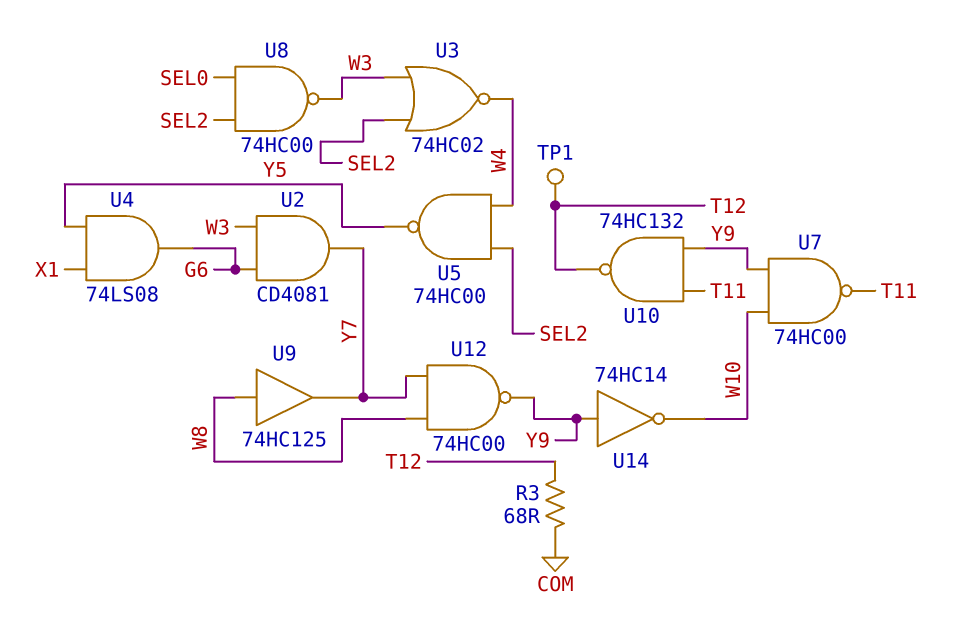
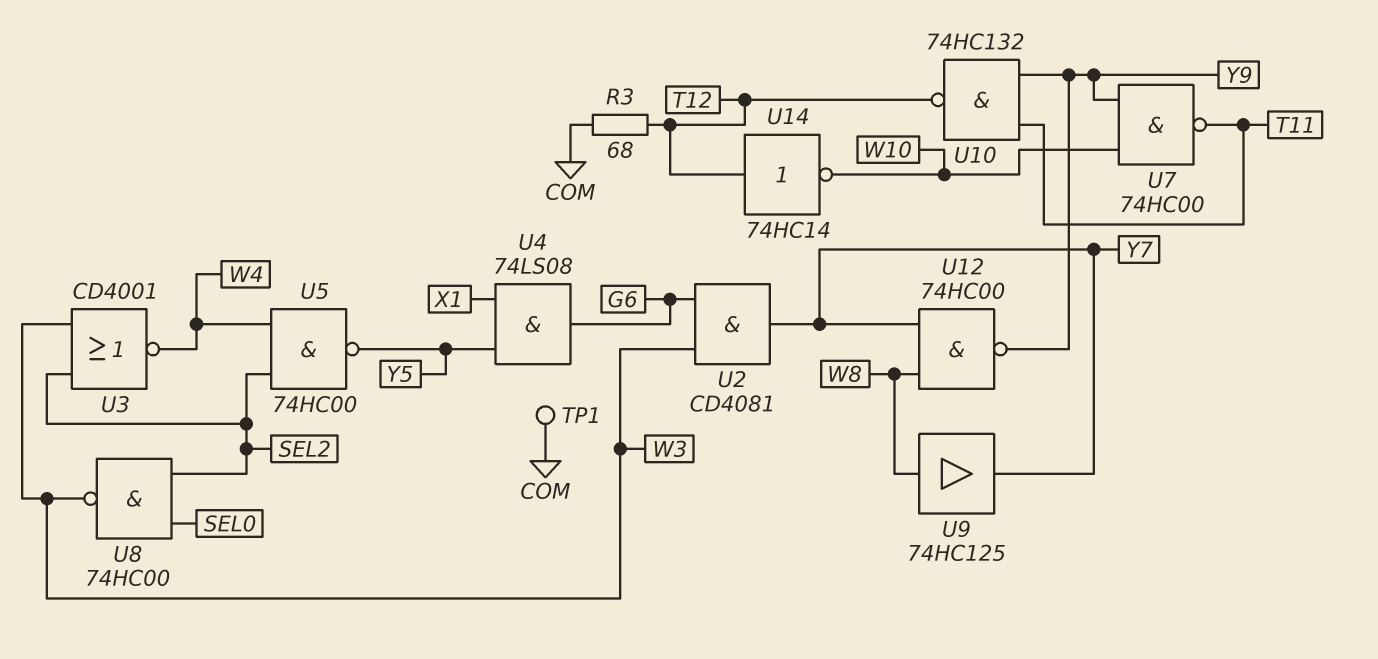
TP1: test point (T12) -> test point (COM)
U3: NOR 74HC02 (in SEL2, in W3, out W4) -> NOR CD4001 (in SEL2, in W3, out W4)
U14: NOT 74HC14 (in Y9, out W10) -> NOT 74HC14 (in T12, out W10)

